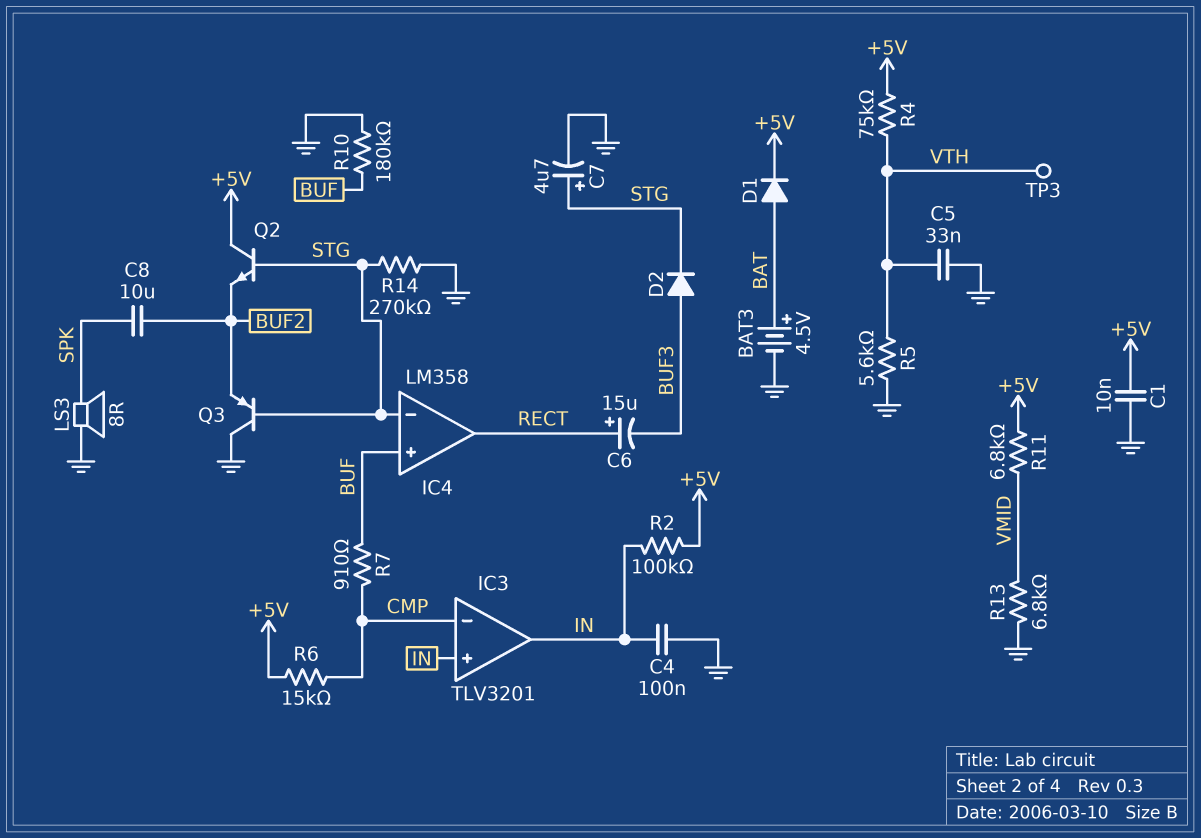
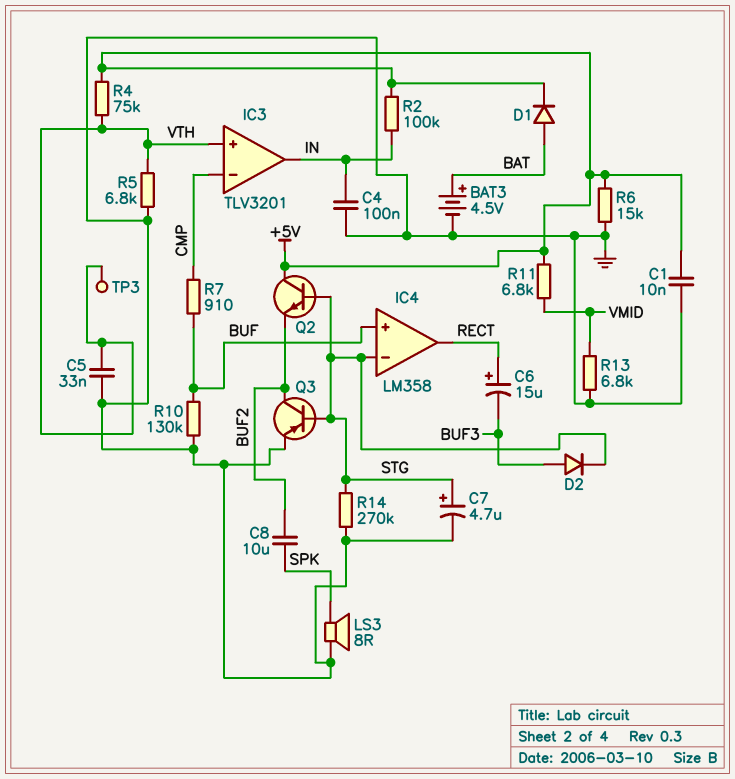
IC3 pin in+: IN -> VTH
Q3: PNP (B STG, C GND, E BUF2) -> PNP (B STG, C BUF2, E GND)
R5: 5.6k (GND, VTH) -> 6.8k (GND, VTH)
R6: 15k (+5V, CMP) -> 15k (+5V, GND)
R10: 180k (BUF, GND) -> 130k (BUF, GND)

